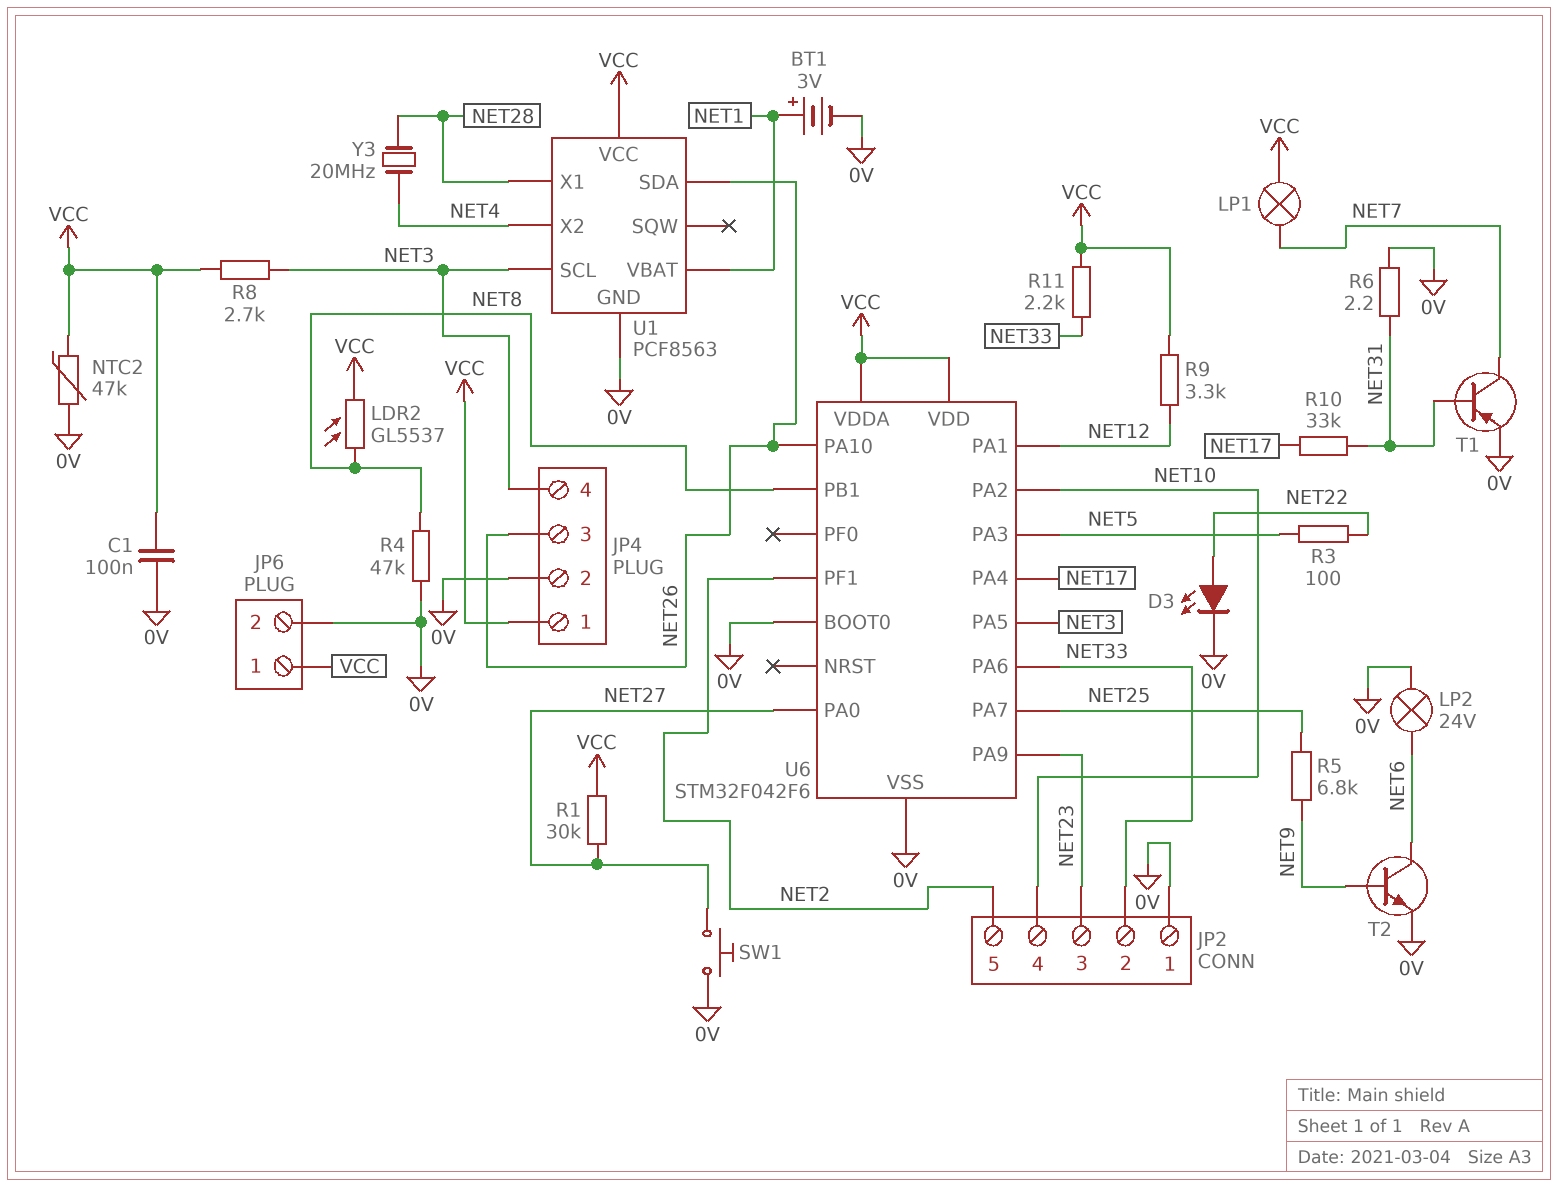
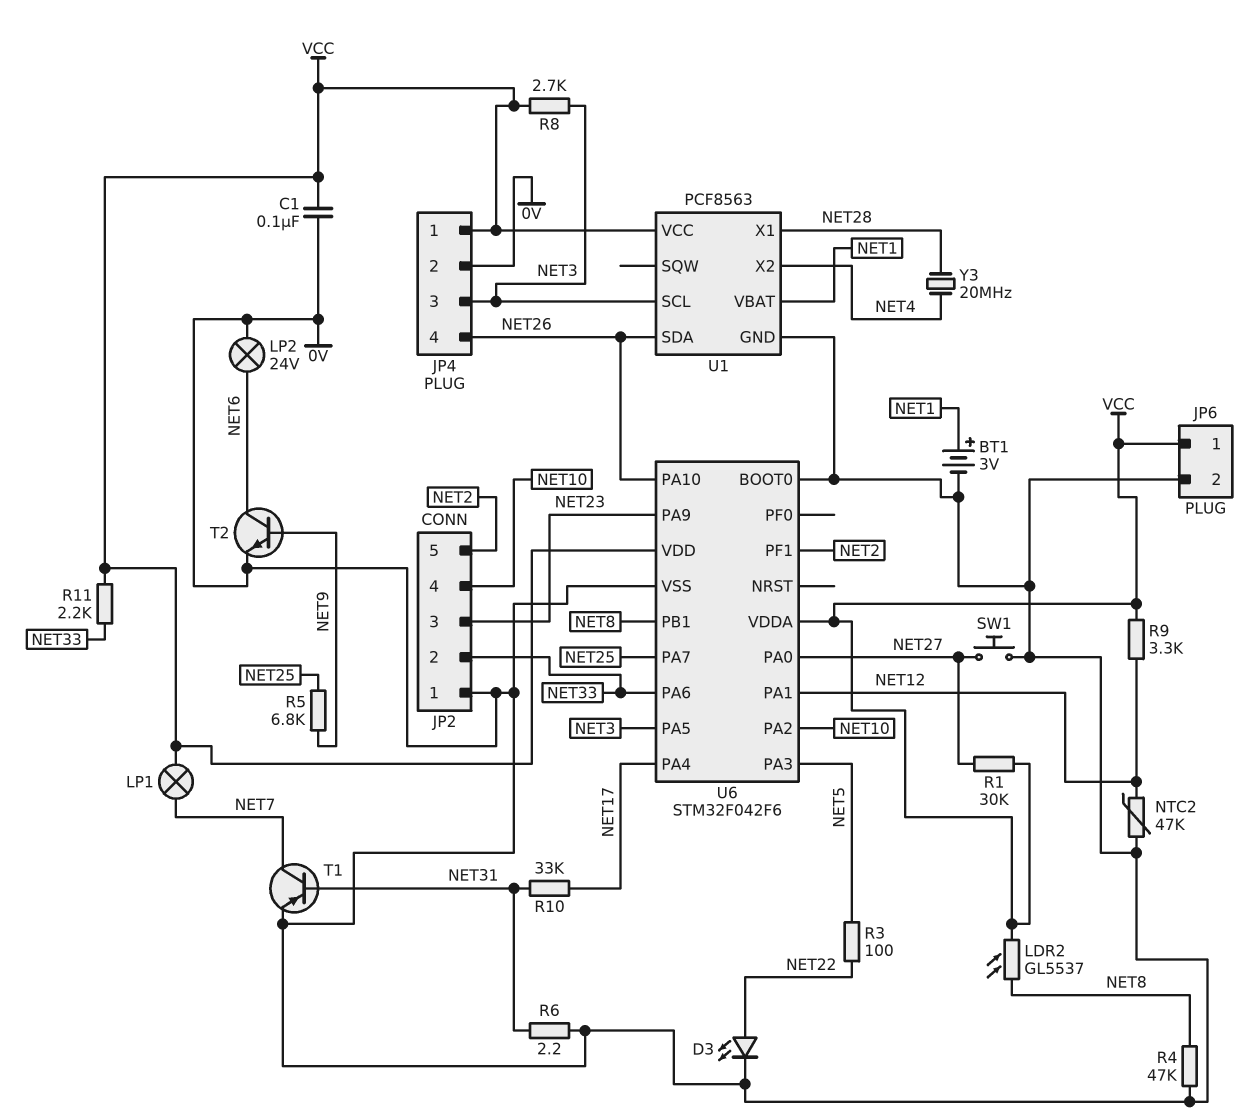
JP4 pin 3: NET26 -> NET3
JP4 pin 4: NET3 -> NET26
NTC2: 47k (0V, VCC) -> 47k (0V, NET12)

